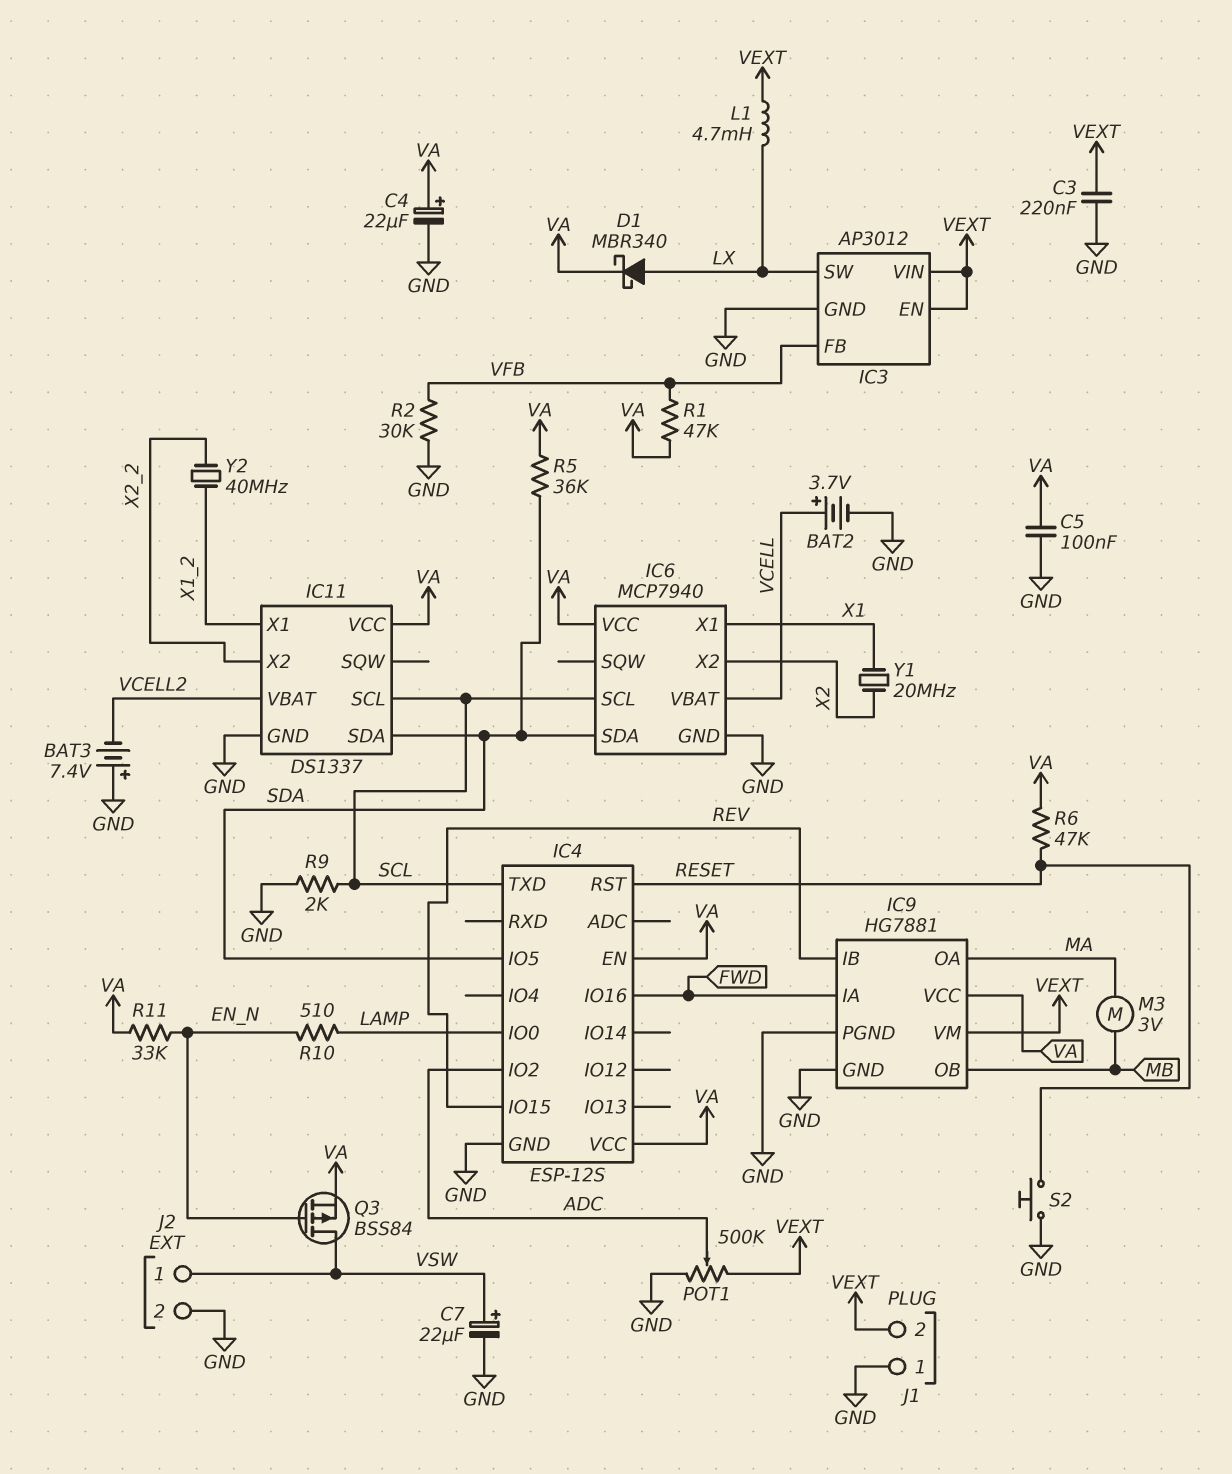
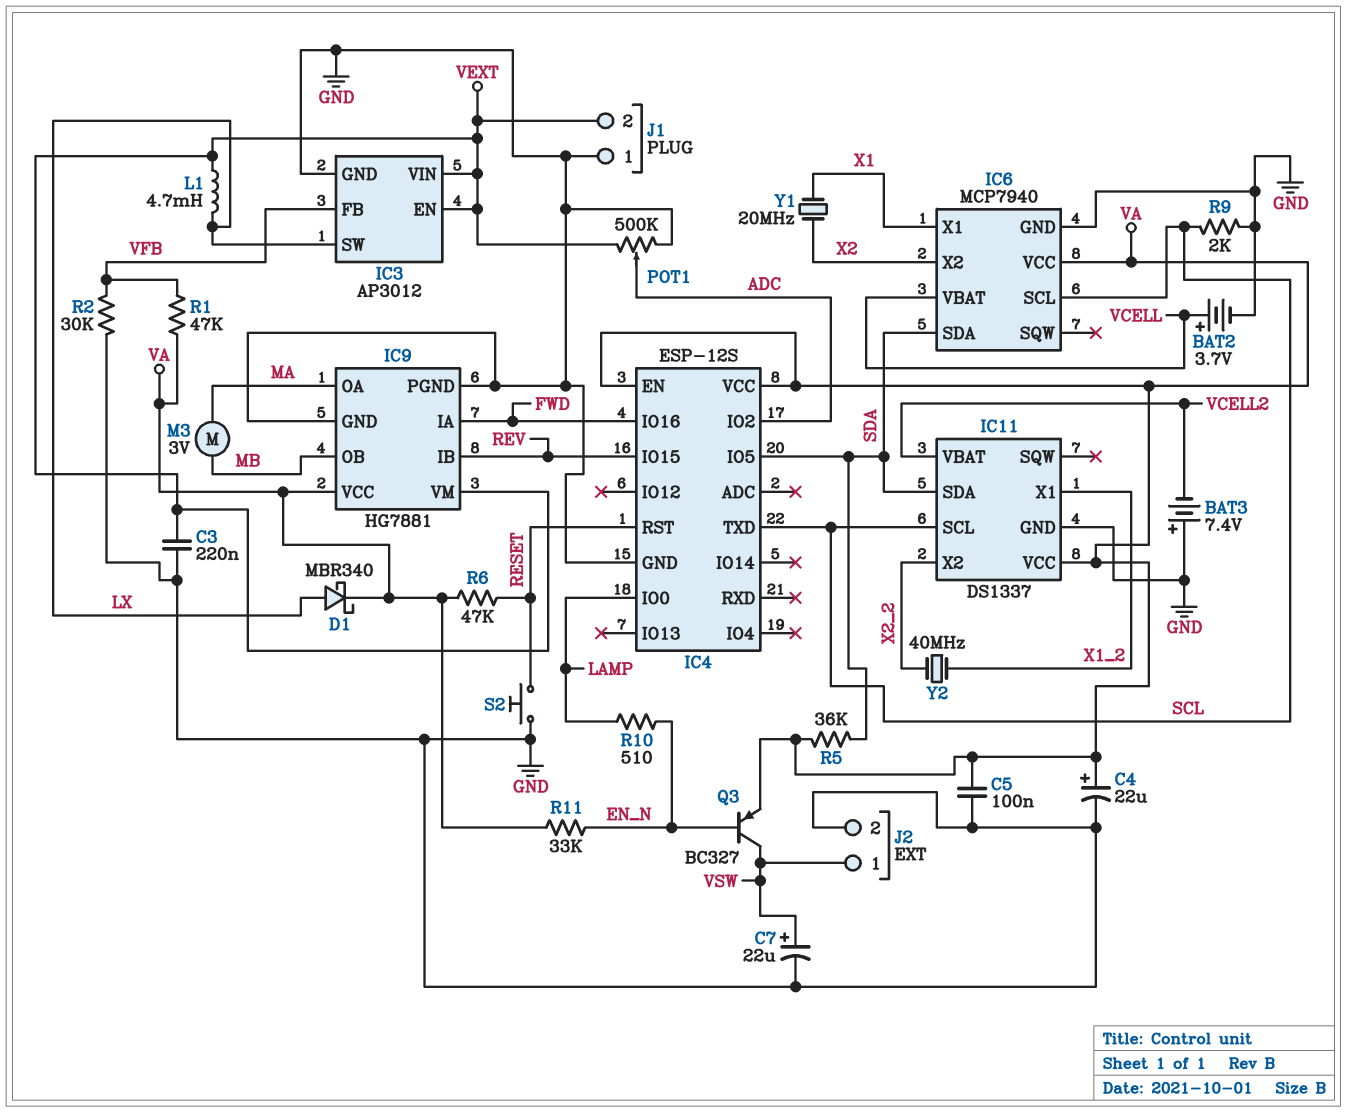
Q3: PMOS BSS84 (G EN_N, D VSW, S VA) -> PNP BC327 (B EN_N, C VSW, E VA)

